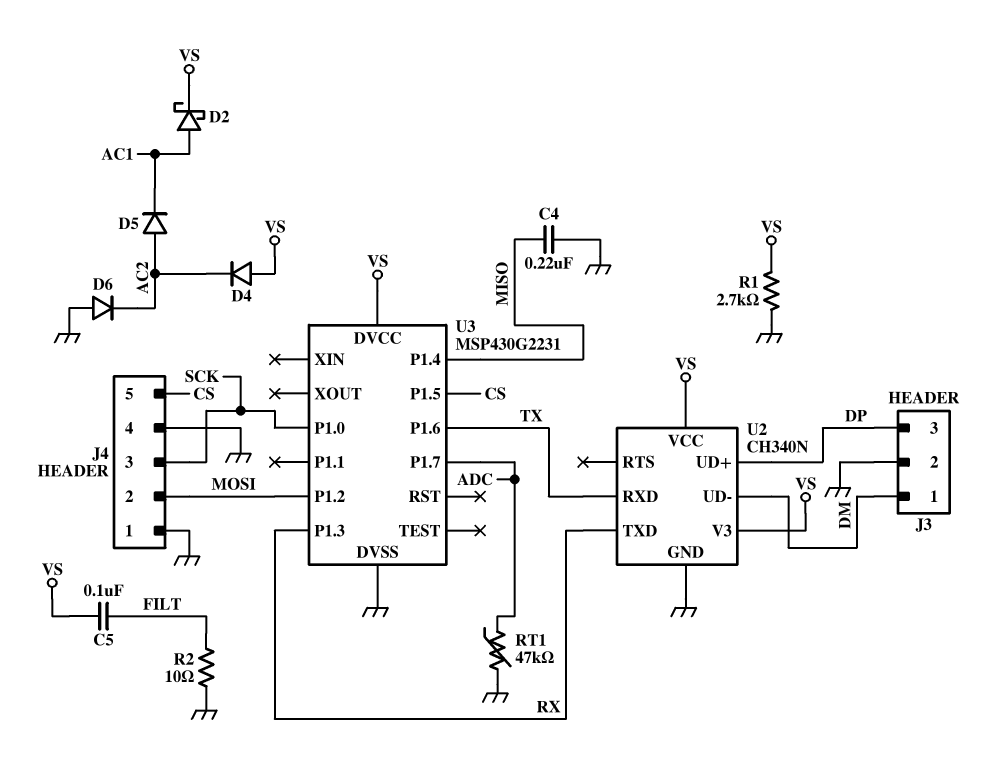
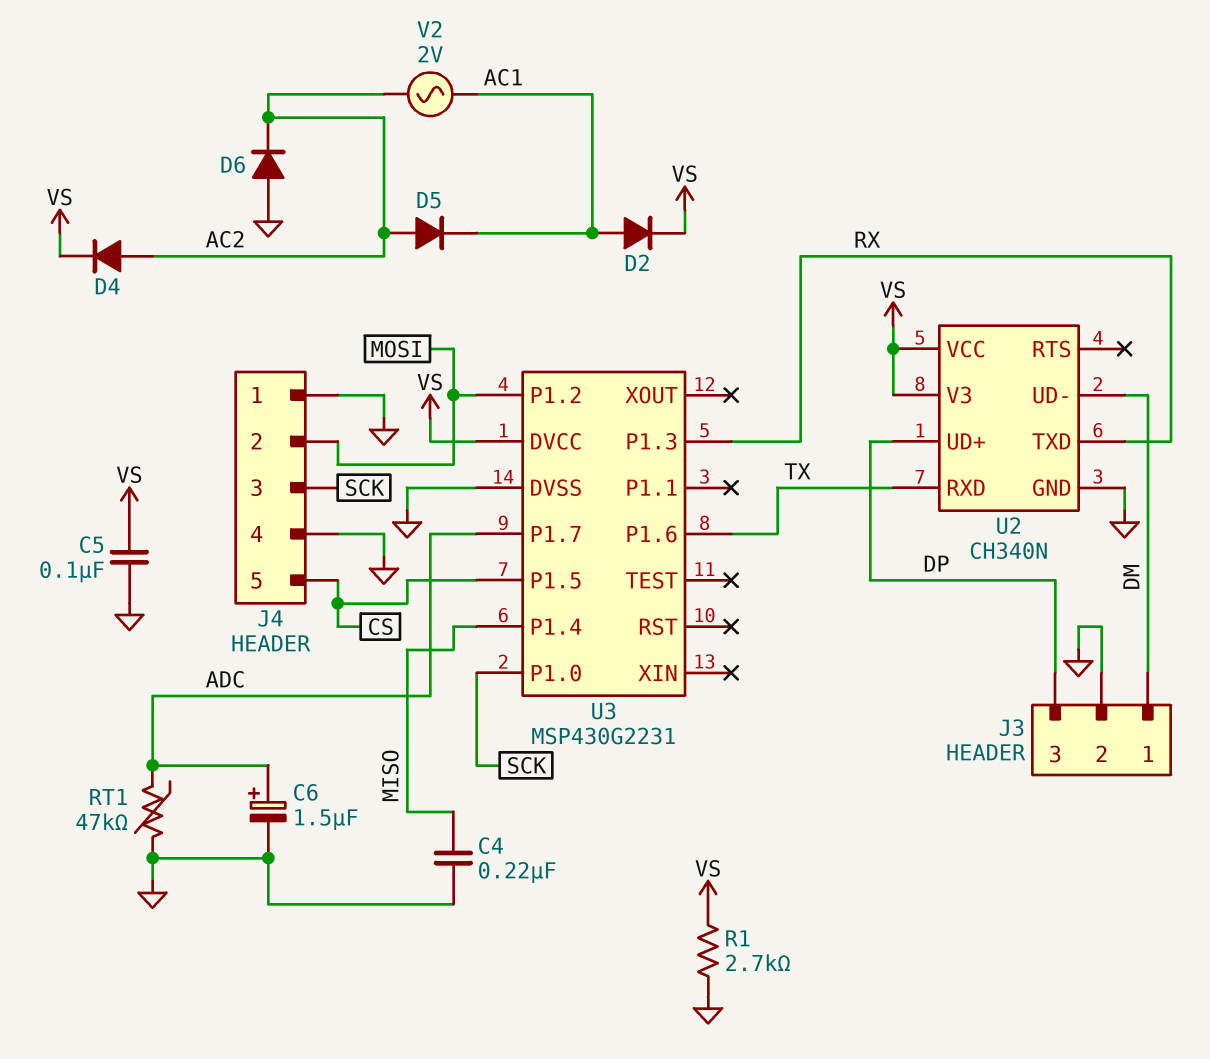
C5: 100nF (FILT, VS) -> 100nF (GND, VS)
C6: none -> 1.5uF (plus ADC, minus GND)
D2: schottky (A AC1, K VS) -> diode (A AC1, K VS)
D4: diode (A VS, K AC2) -> diode (A AC2, K VS)
R2: 10 (FILT, GND) -> none
V2: none -> AC 2V (AC1, AC2)

